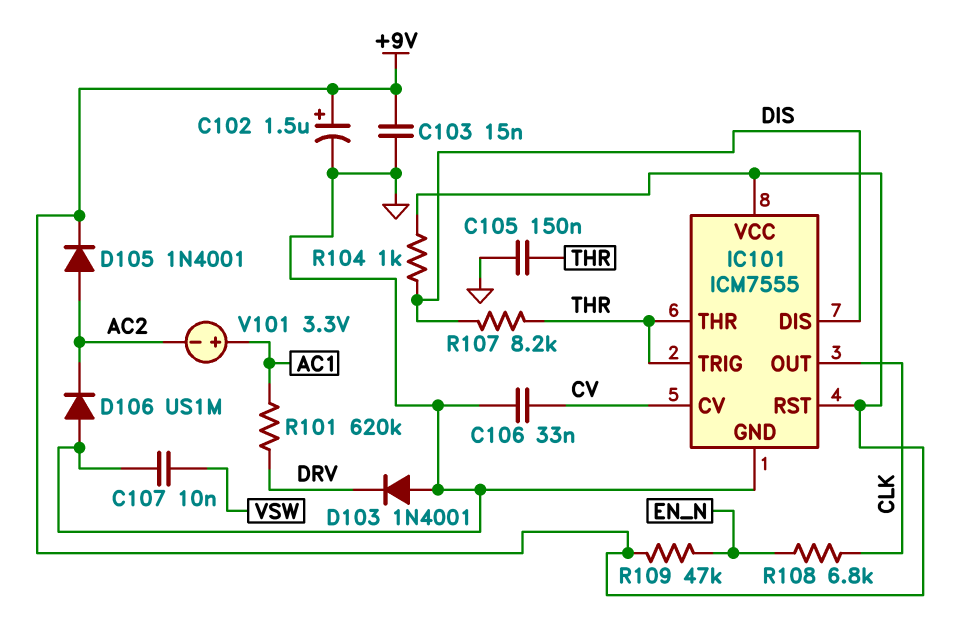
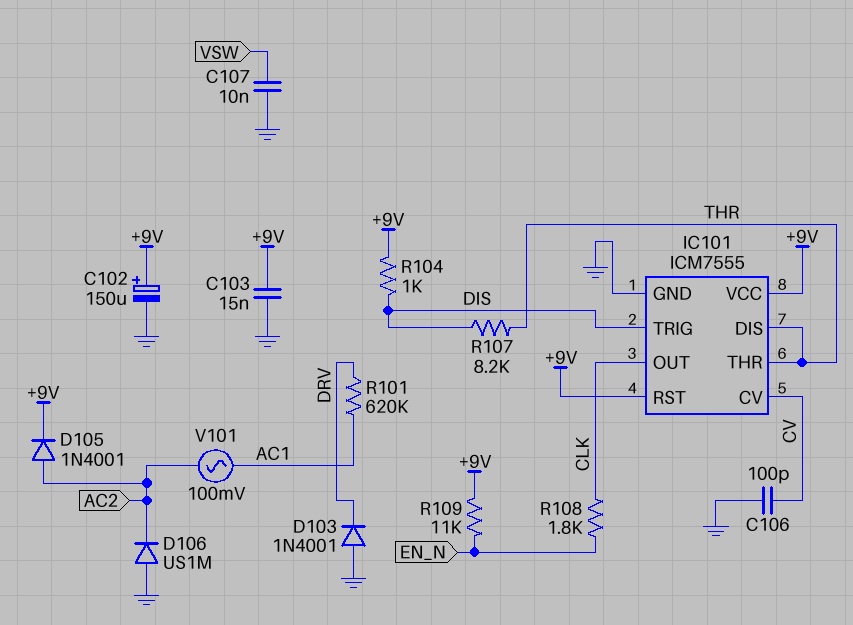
C102: 1.5uF (plus +9V, minus GND) -> 150uF (plus +9V, minus GND)
C105: 150nF (GND, THR) -> none
C106: 33nF (CV, GND) -> 100pF (CV, GND)
IC101 pin DIS: DIS -> THR
IC101 pin TRIG: THR -> DIS
R108: 6.8k (CLK, EN_N) -> 1.8k (CLK, EN_N)
R109: 47k (+9V, EN_N) -> 11k (+9V, EN_N)
V101: 3.3V (plus AC1, minus AC2) -> AC 100mV (AC1, AC2)

